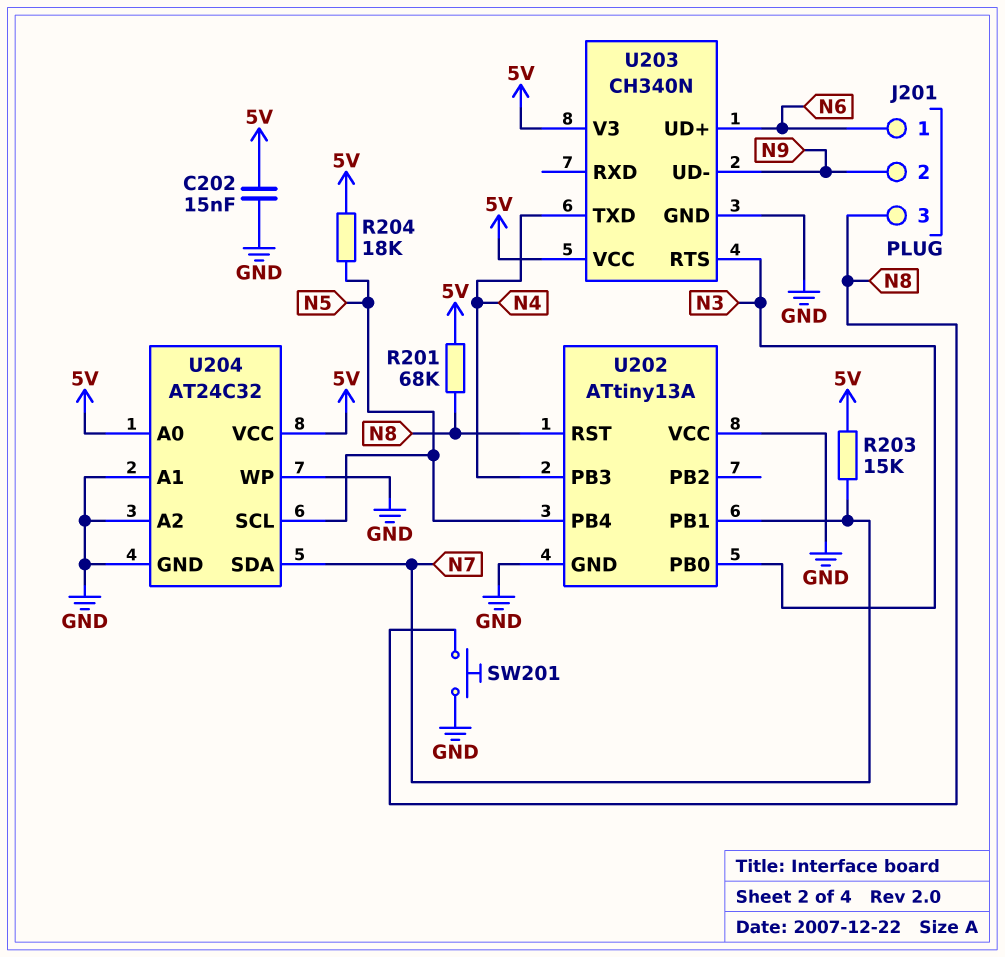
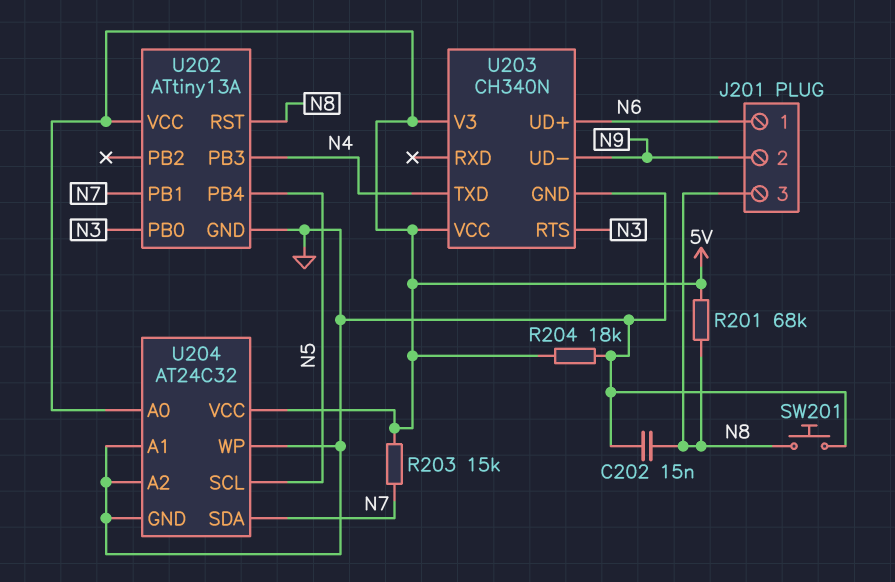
C202: 15nF (5V, GND) -> 15nF (GND, N8)
R204: 18k (5V, N5) -> 18k (5V, GND)
U202 pin VCC: GND -> 5V

